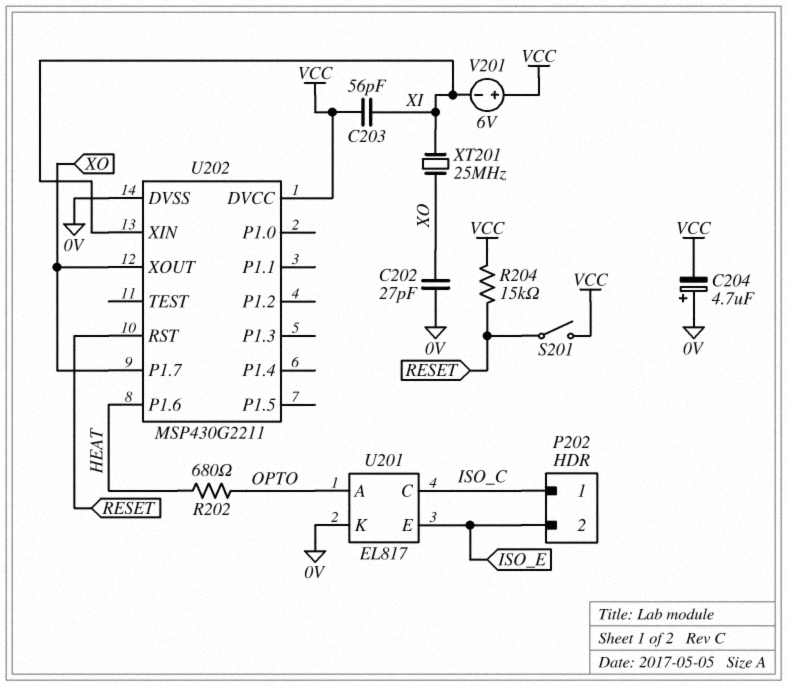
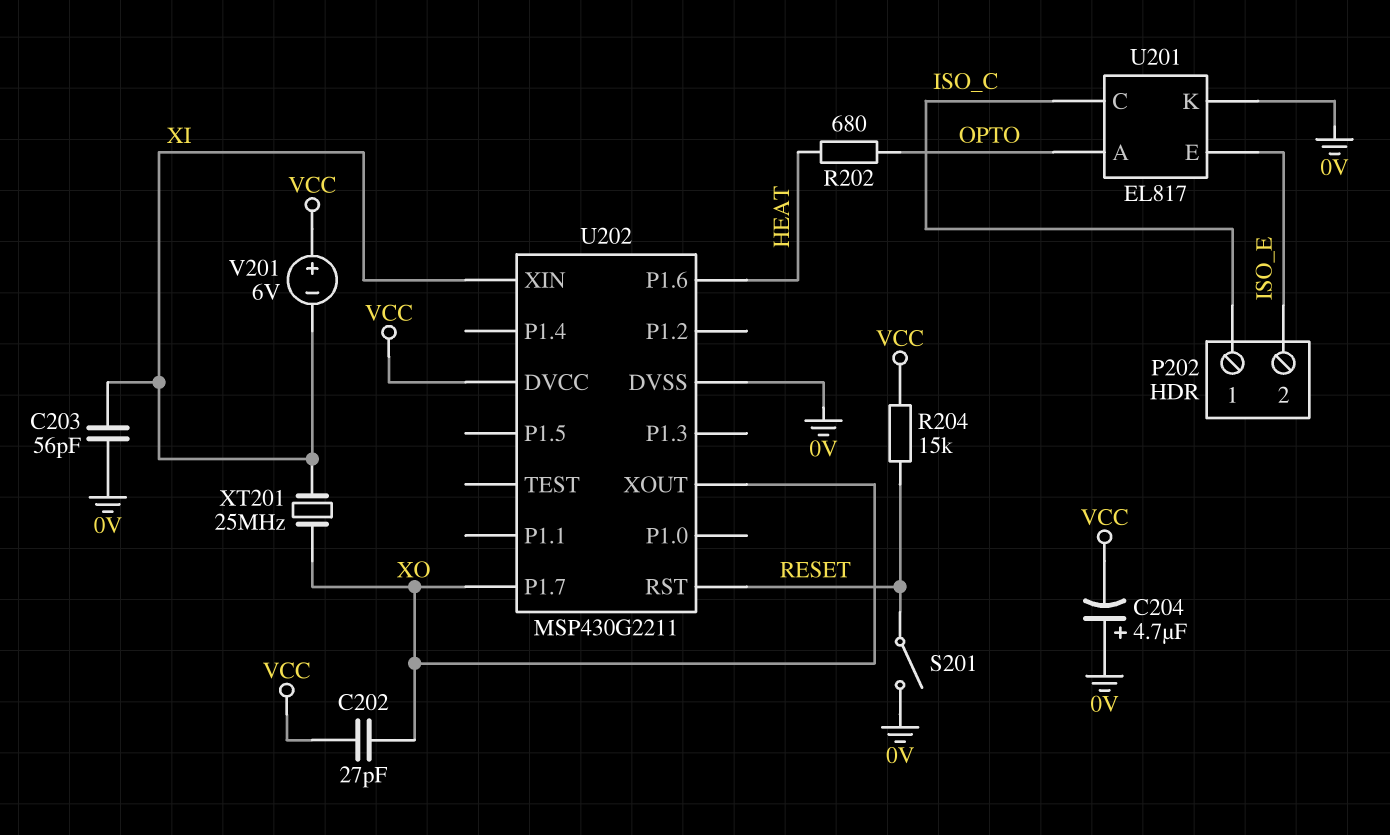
C202: 27pF (0V, XO) -> 27pF (VCC, XO)
C203: 56pF (VCC, XI) -> 56pF (0V, XI)
S201: switch (RESET, VCC) -> switch (0V, RESET)

